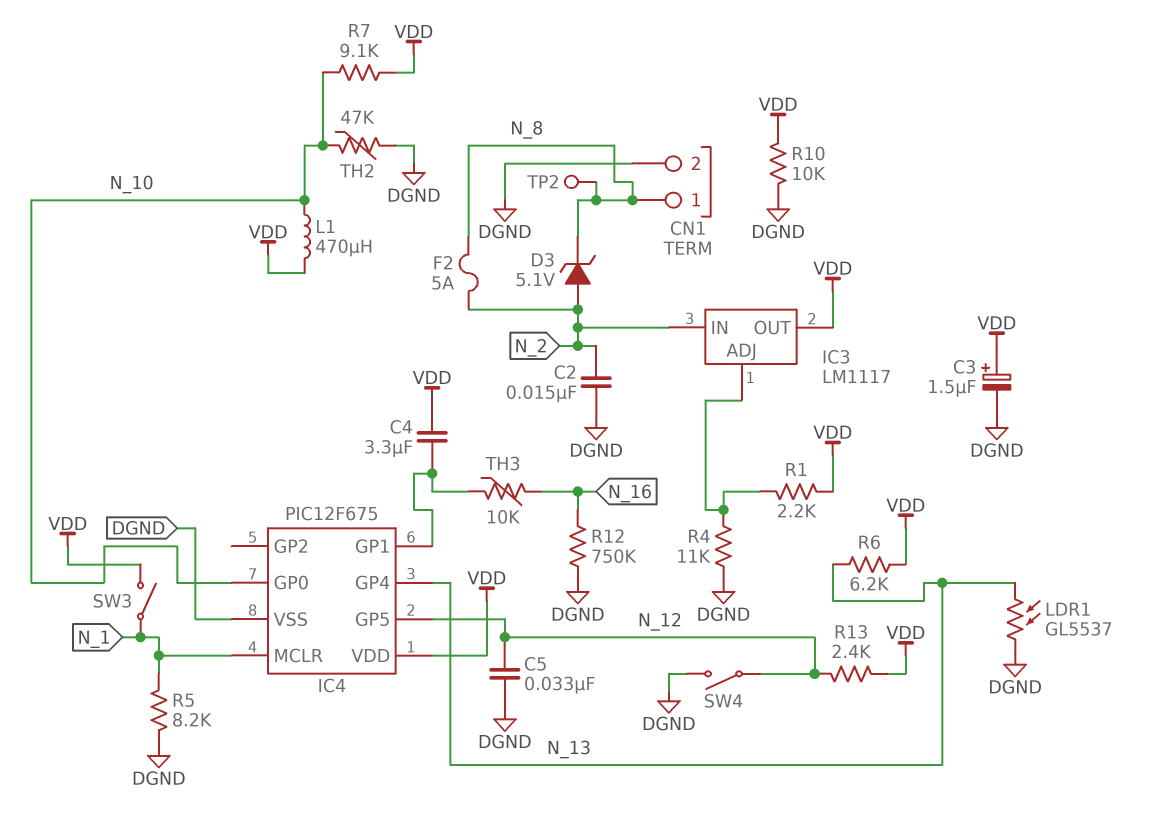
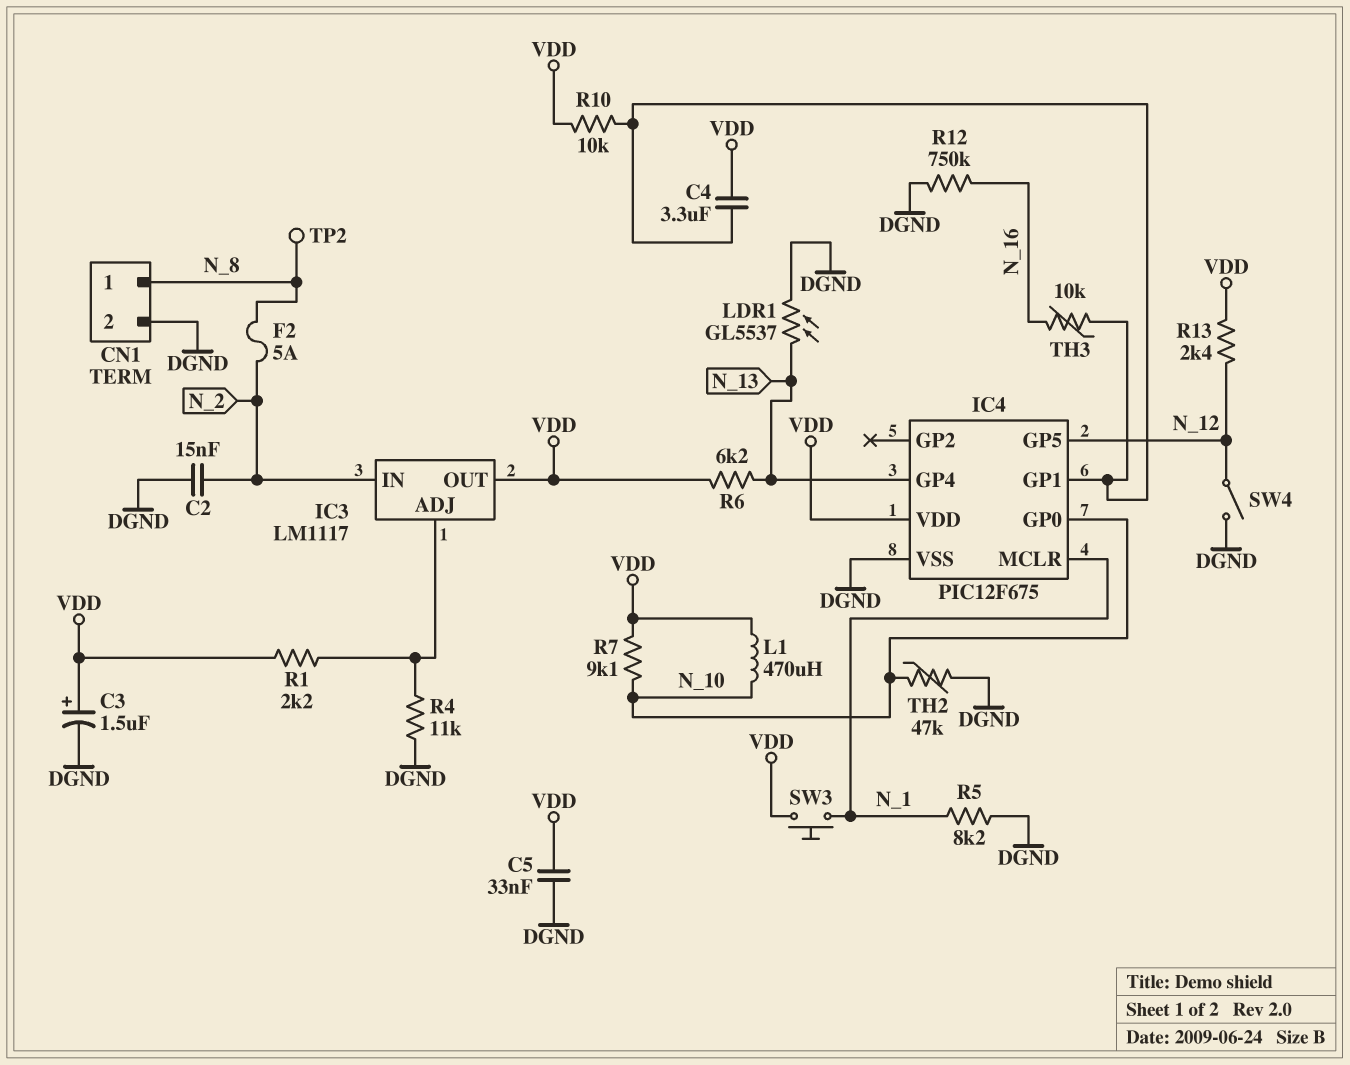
C5: 33nF (DGND, N_12) -> 33nF (DGND, VDD)
D3: zener 5.1V (A N_2, K N_8) -> none
R10: 10k (DGND, VDD) -> 10k (IC4/GP1, VDD)
SW3: switch (N_1, VDD) -> button (N_1, VDD)

